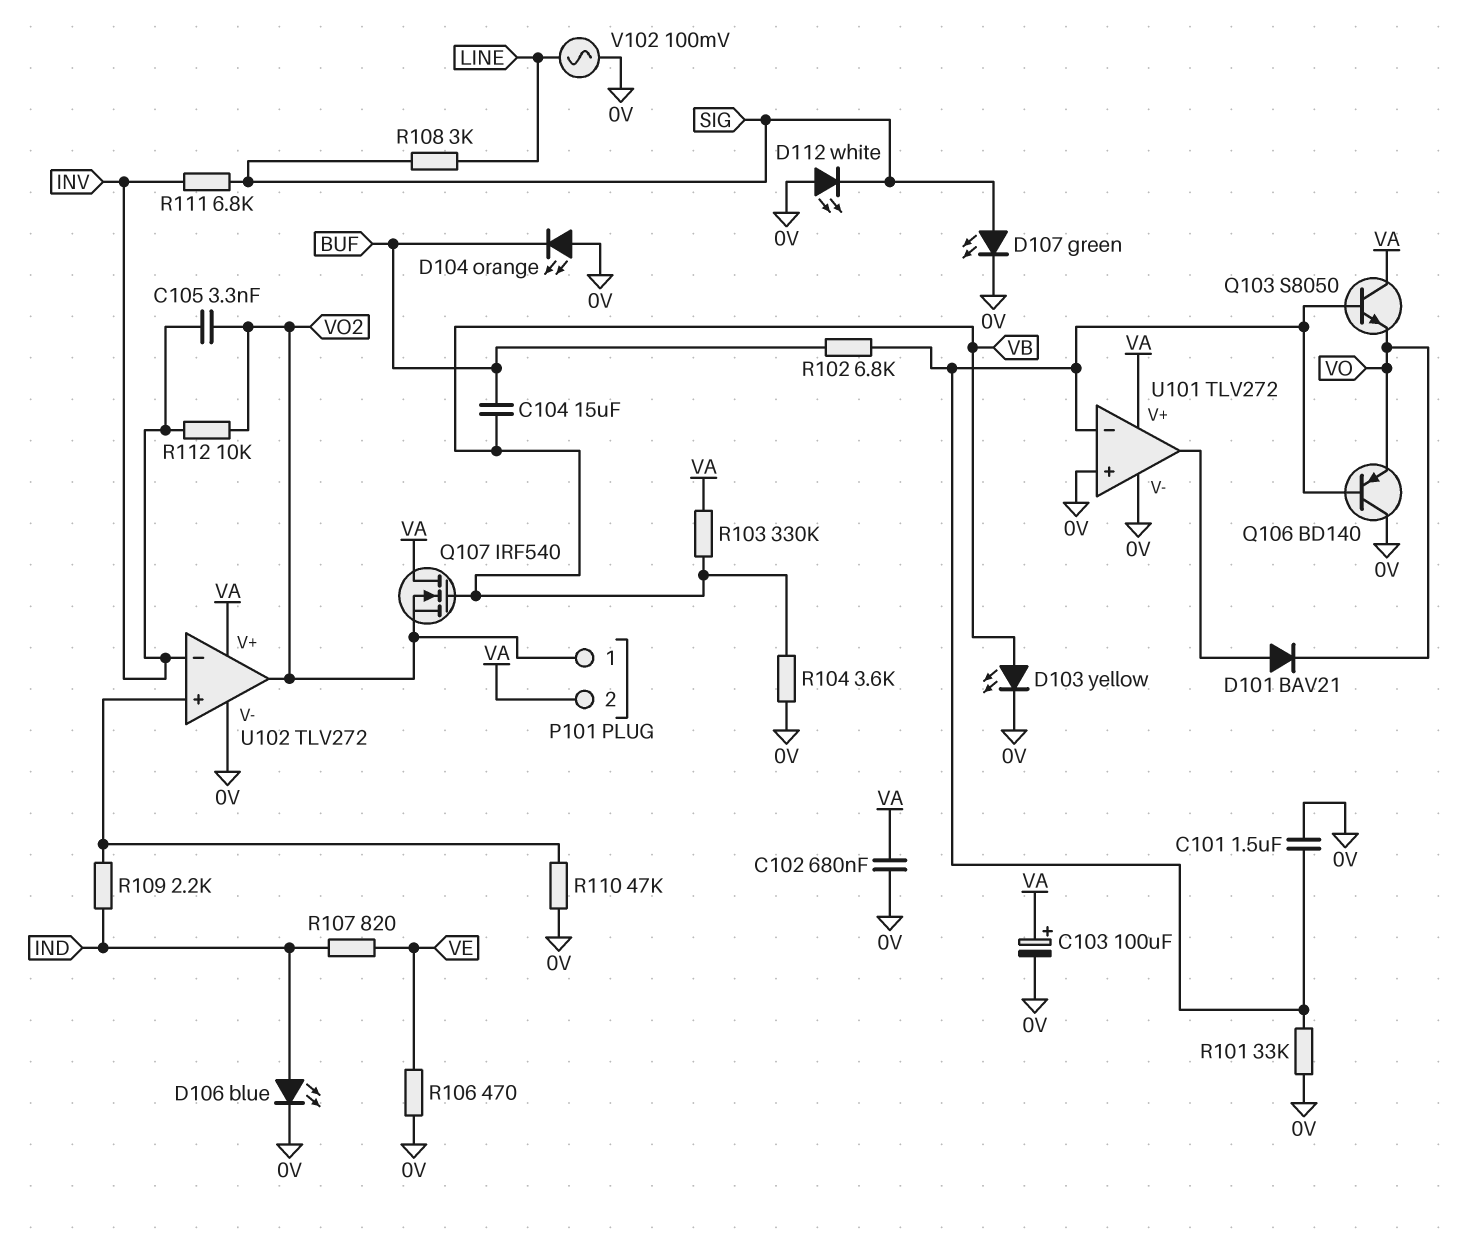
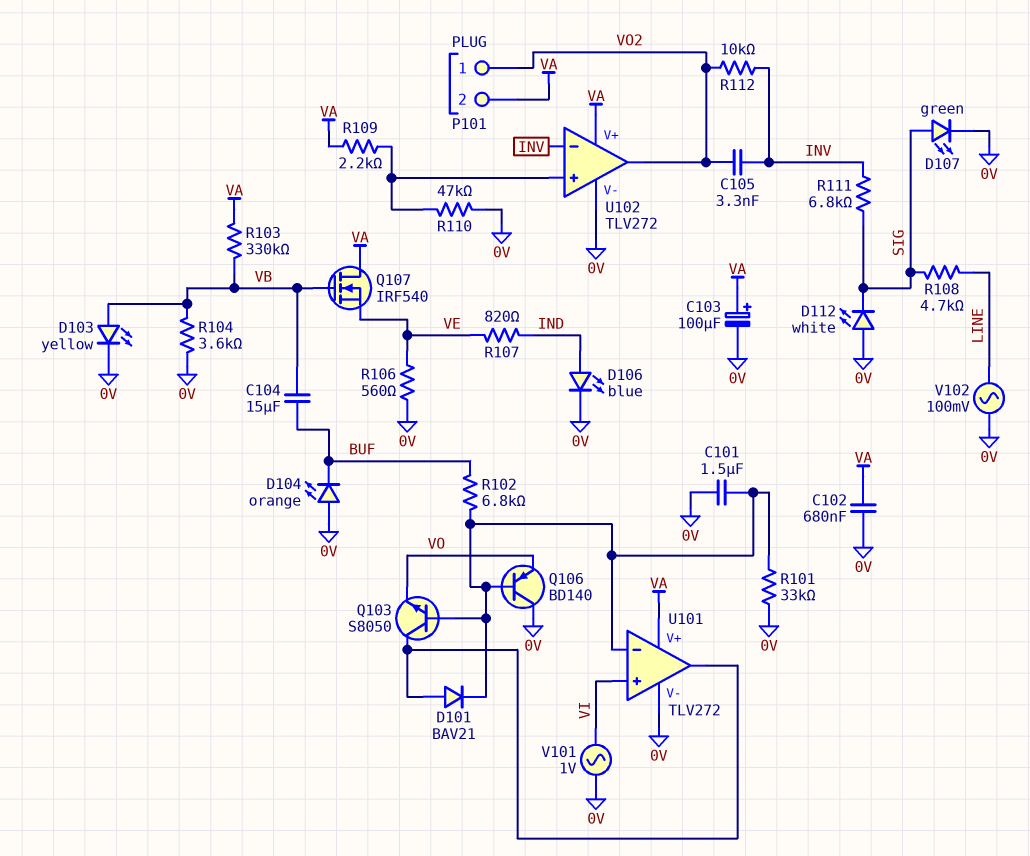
D101: diode BAV21 (A U101/out, K VO) -> diode BAV21 (A U101/out, K U101/in-)
Q103: NPN S8050 (B U101/in-, C VA, E VO) -> NPN S8050 (B U101/in-, C U101/out, E VO)
Q107: NMOS IRF540 (G VB, D VA, S VO2) -> NMOS IRF540 (G VB, D VA, S VE)
R106: 470 (0V, VE) -> 560 (0V, VE)
R108: 3k (LINE, SIG) -> 4.7k (LINE, SIG)
R109: 2.2k (IND, U102/in+) -> 2.2k (U102/in+, VA)
U101 pin in+: 0V -> VI
V101: none -> AC 1V (0V, VI)

